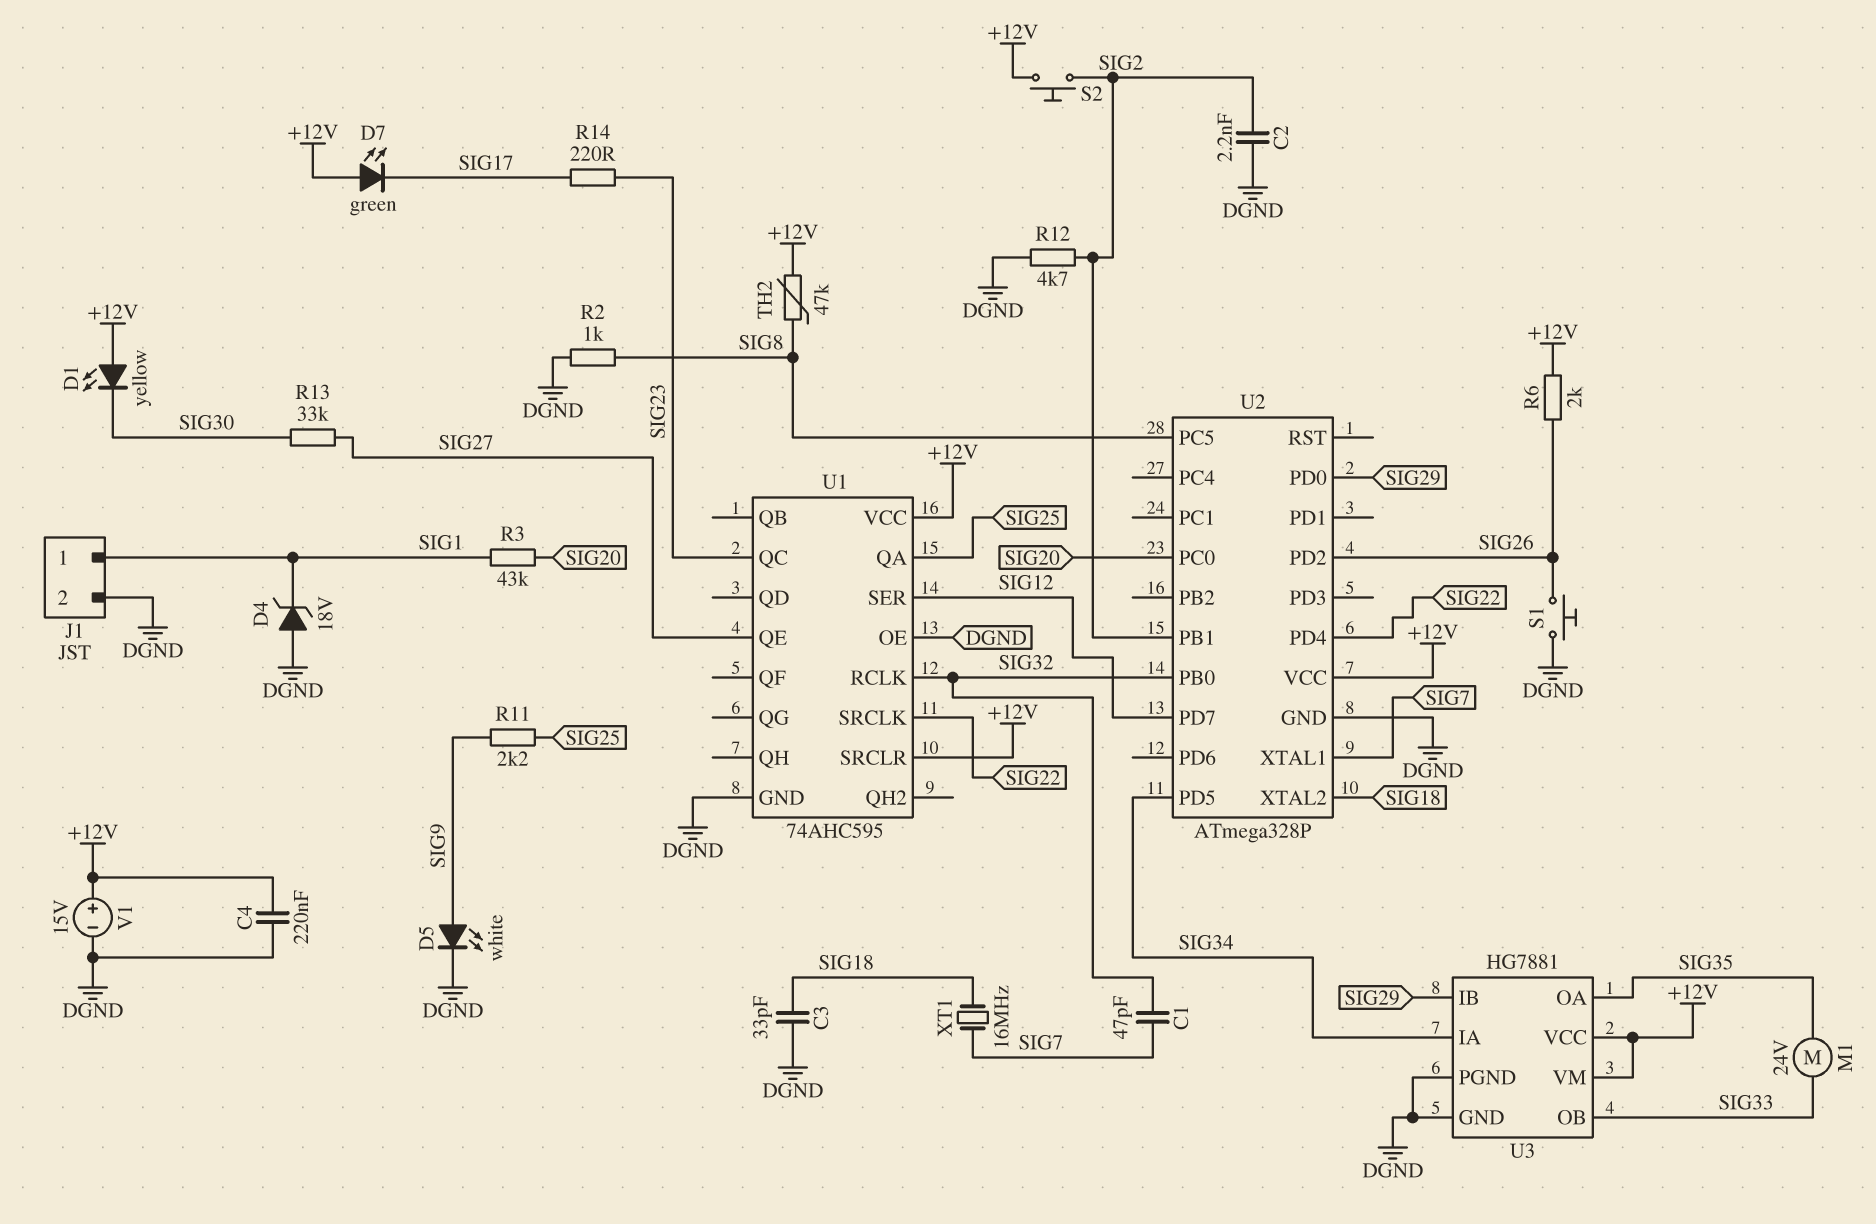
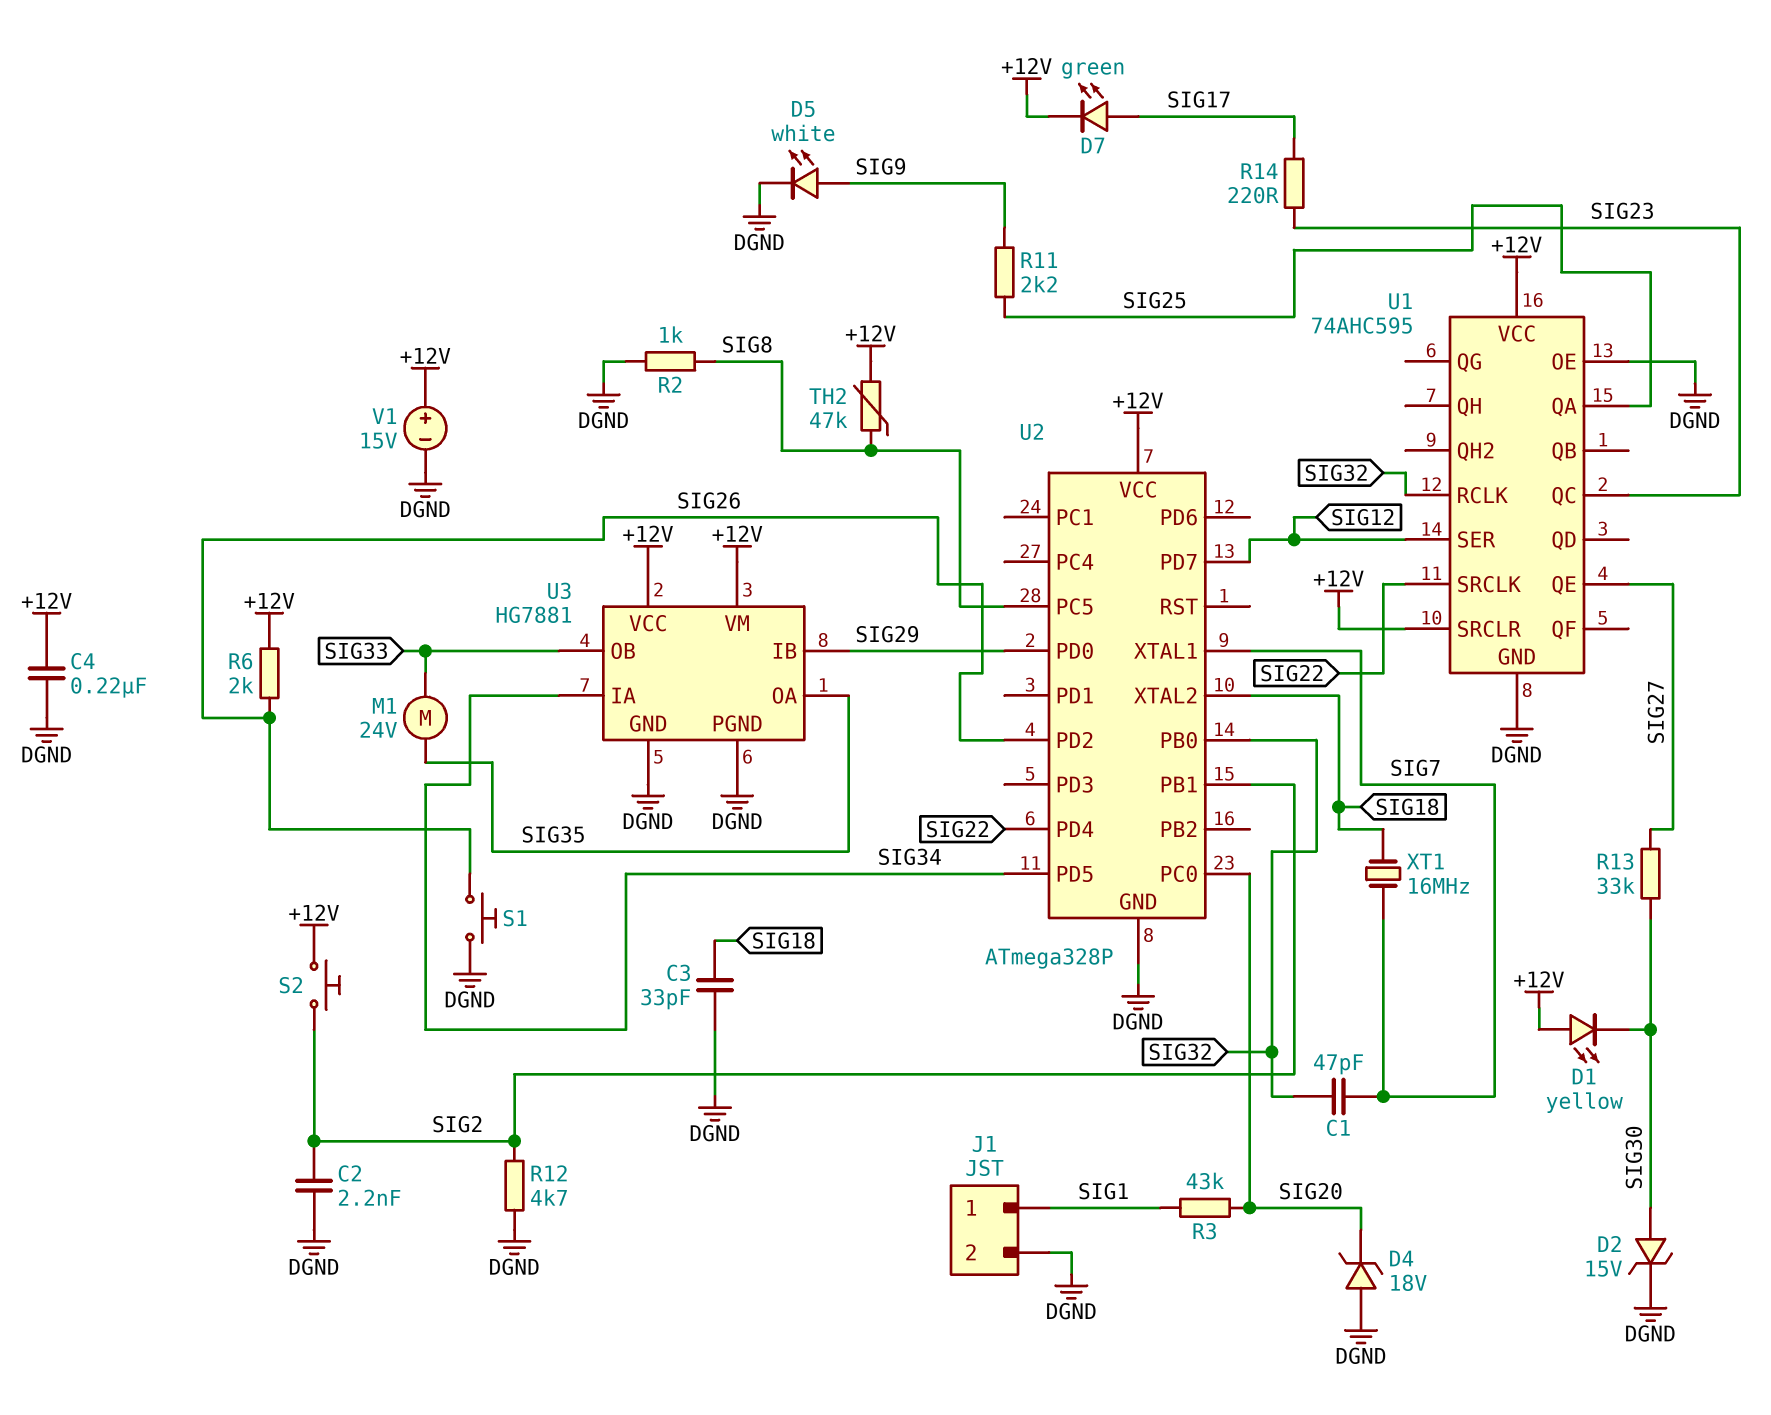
D2: none -> zener 15V (A SIG30, K DGND)
D4: zener 18V (A DGND, K SIG1) -> zener 18V (A DGND, K SIG20)
D7: LED green (A +12V, K SIG17) -> LED green (A SIG17, K +12V)

